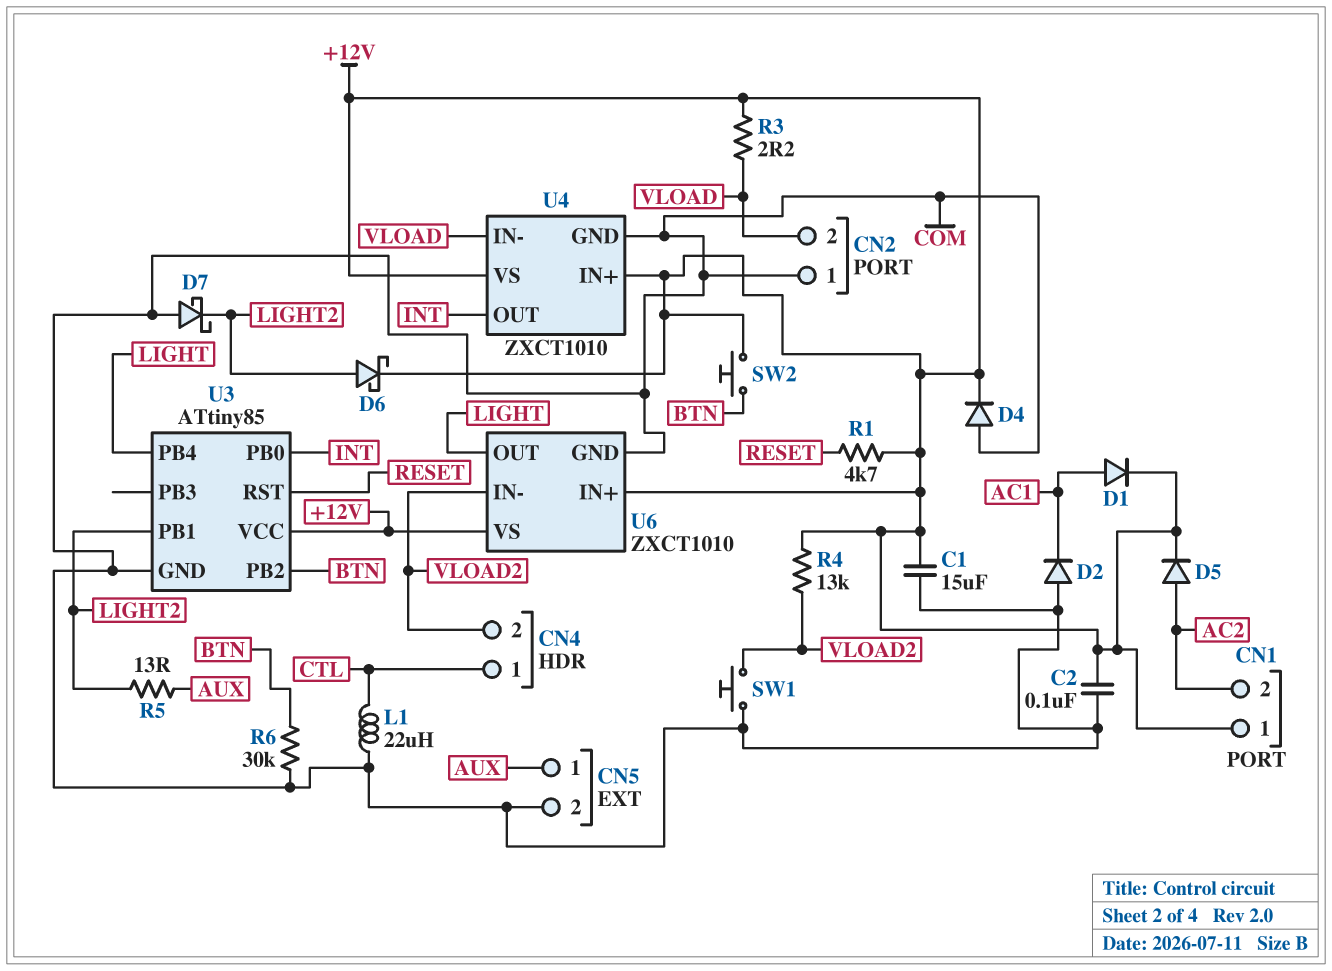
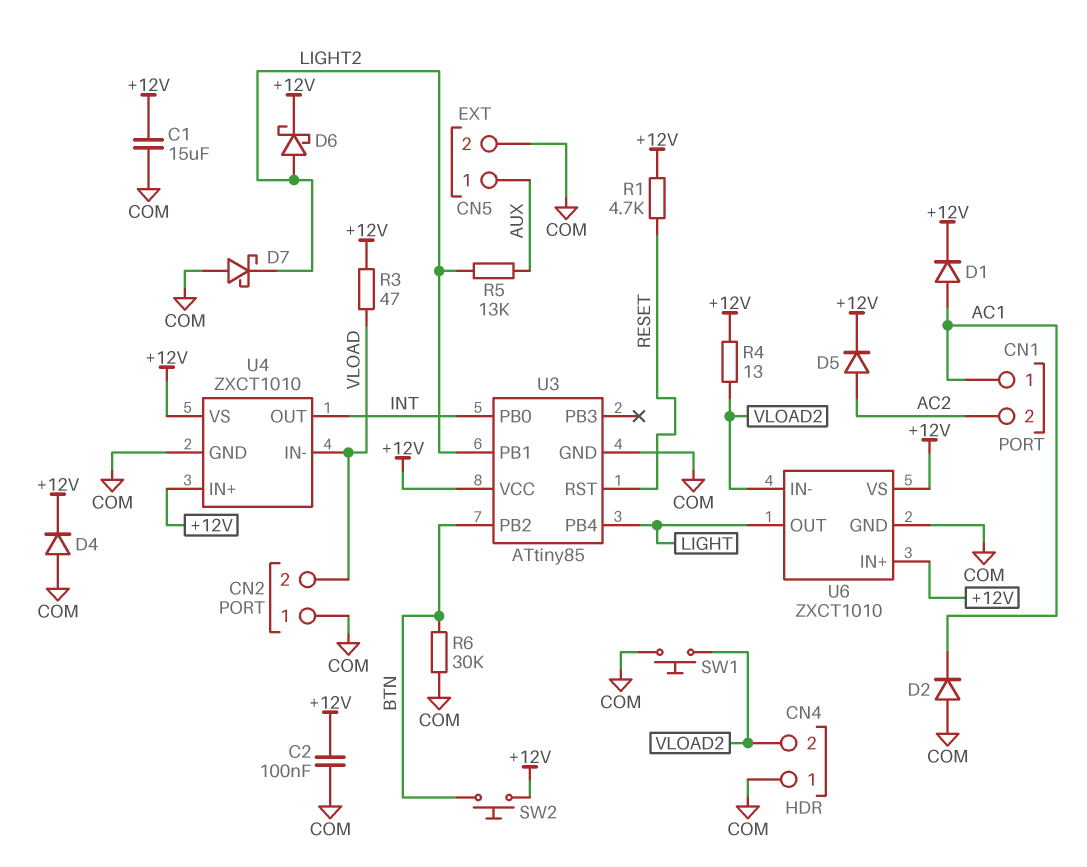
CN1 pin 1: +12V -> AC1
CN4 pin 1: CTL -> COM
L1: 22uH (COM, CTL) -> none
R3: 2.2 (+12V, VLOAD) -> 47 (+12V, VLOAD)
R4: 13k (+12V, VLOAD2) -> 13 (+12V, VLOAD2)
R5: 13 (AUX, LIGHT2) -> 13k (AUX, LIGHT2)

